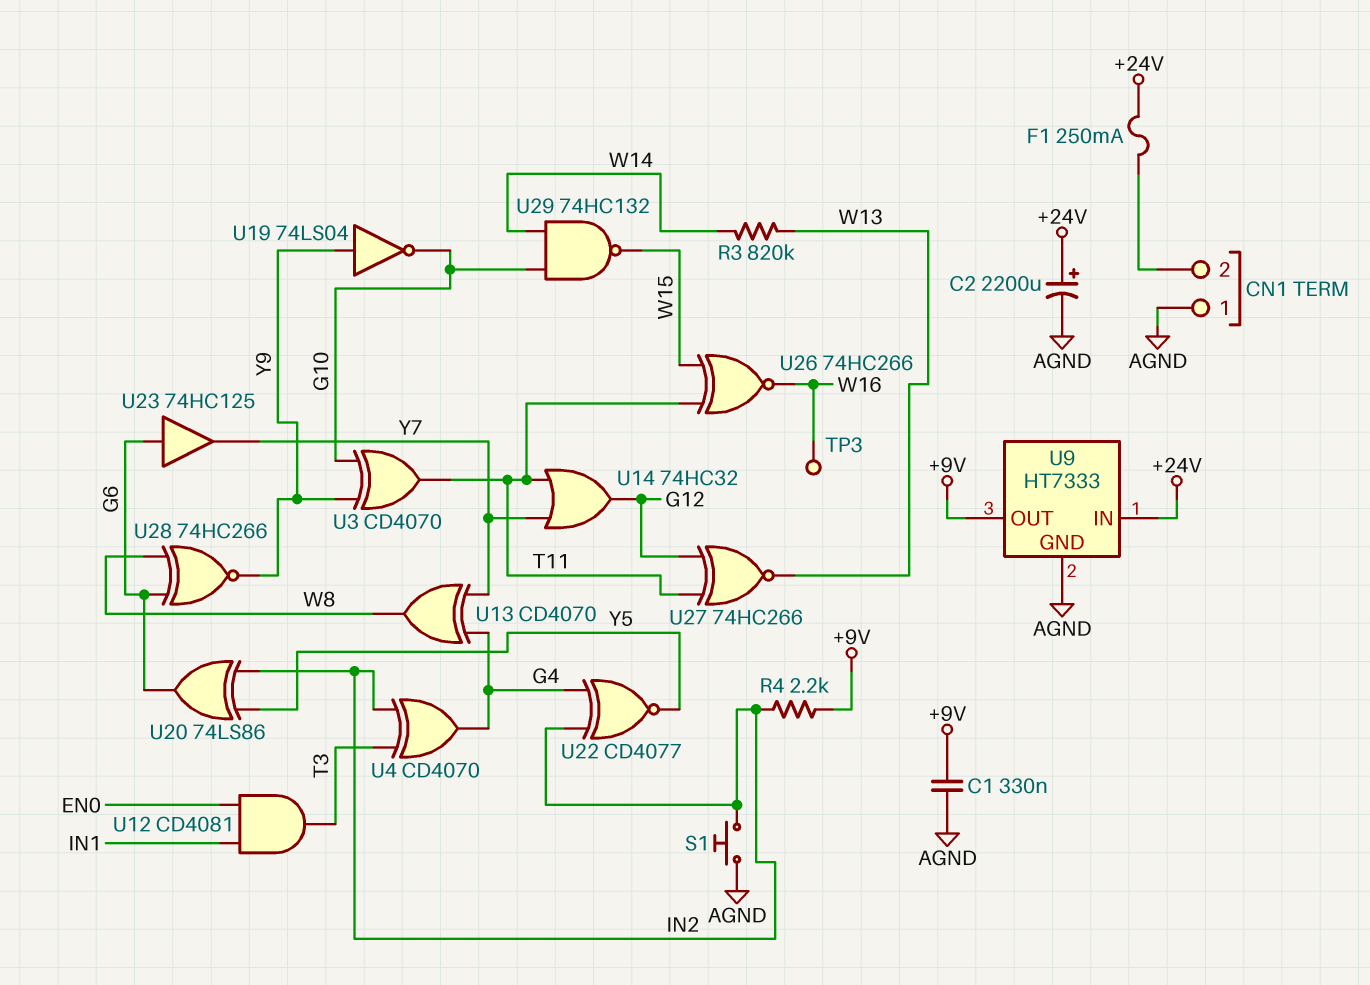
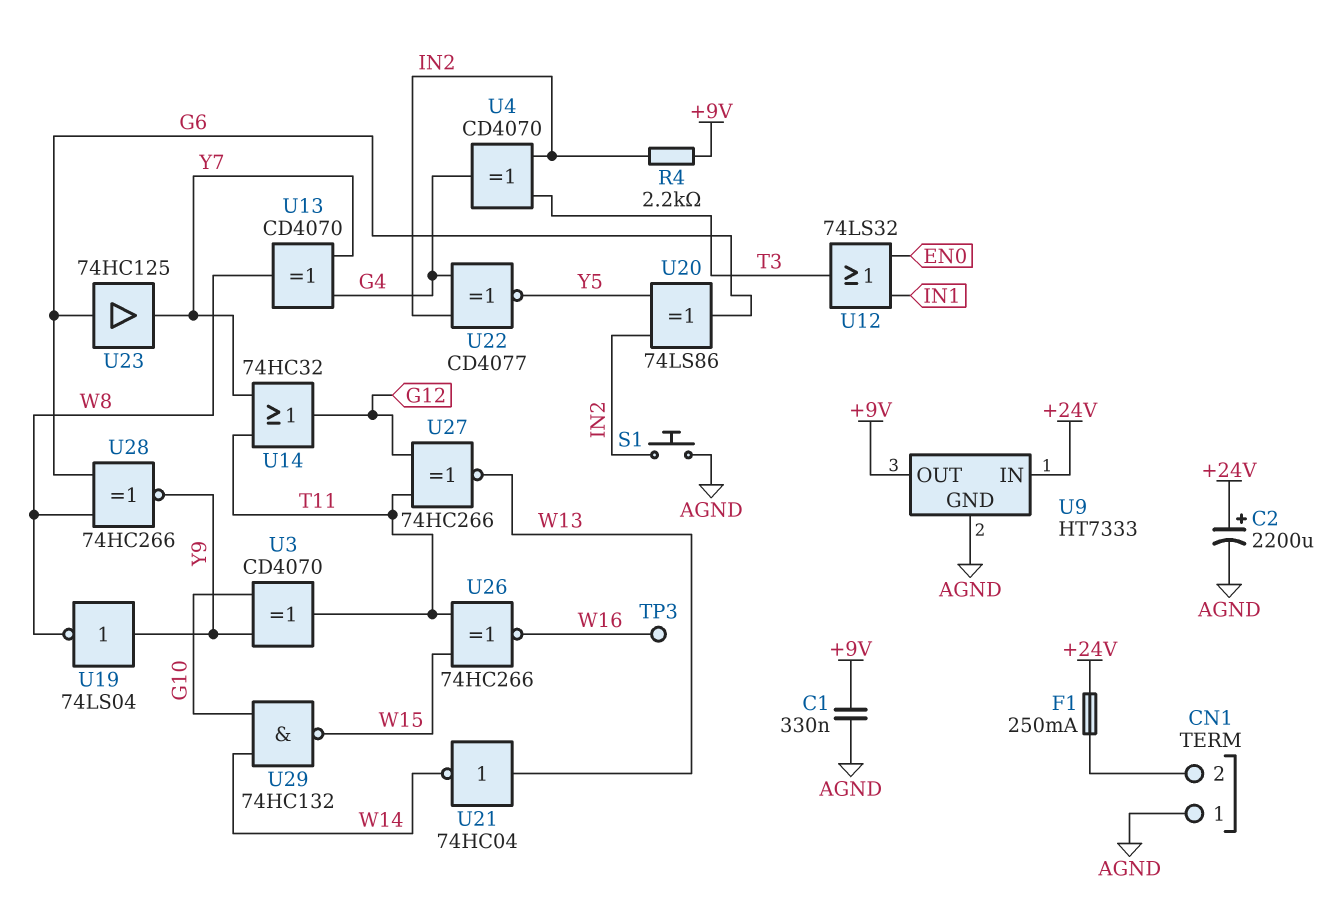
R3: 820k (W13, W14) -> none
U12: AND CD4081 (in EN0, in IN1, out T3) -> OR 74LS32 (in EN0, in IN1, out T3)
U19: NOT 74LS04 (in Y9, out G10) -> NOT 74LS04 (in Y9, out W8)
U21: none -> NOT 74HC04 (in W13, out W14)

